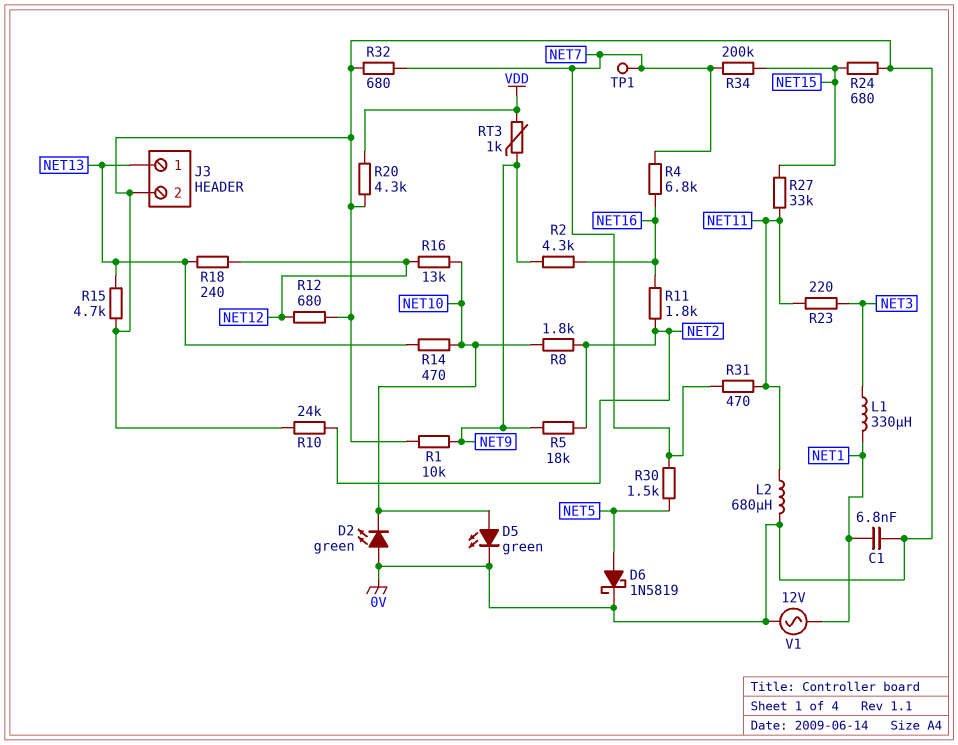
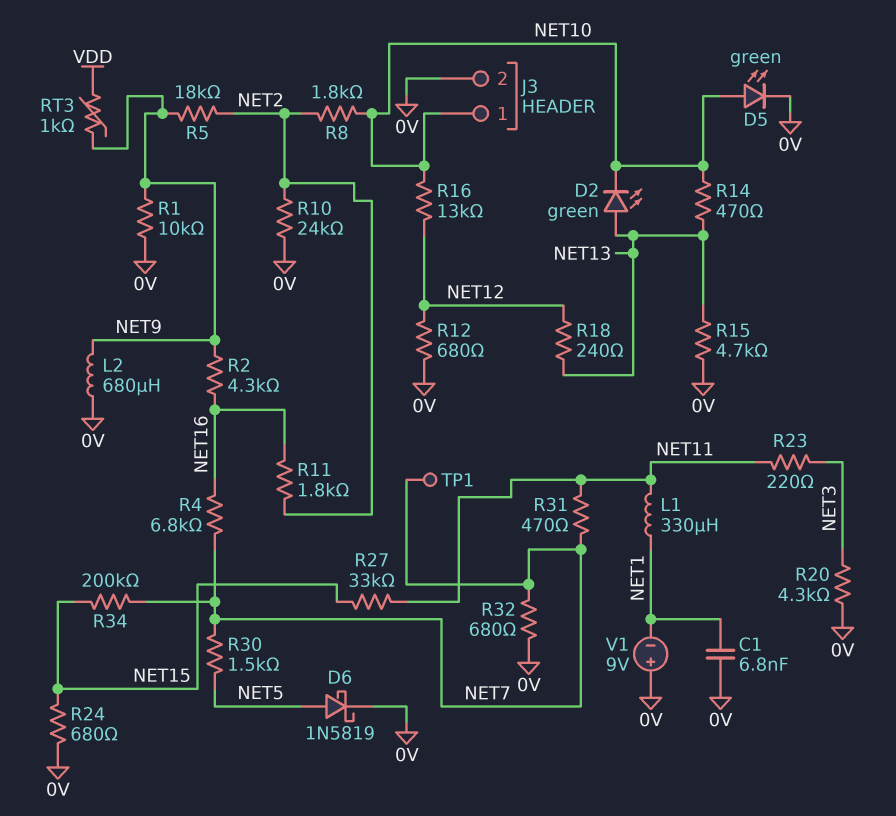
D2: LED green (A 0V, K NET10) -> LED green (A NET13, K NET10)
J3 pin 1: NET13 -> NET10
L1: 330uH (NET1, NET3) -> 330uH (NET1, NET11)
L2: 680uH (0V, NET11) -> 680uH (0V, NET9)
R20: 4.3k (0V, VDD) -> 4.3k (0V, NET3)
V1: AC 12V (0V, NET1) -> 9V (plus 0V, minus NET1)

